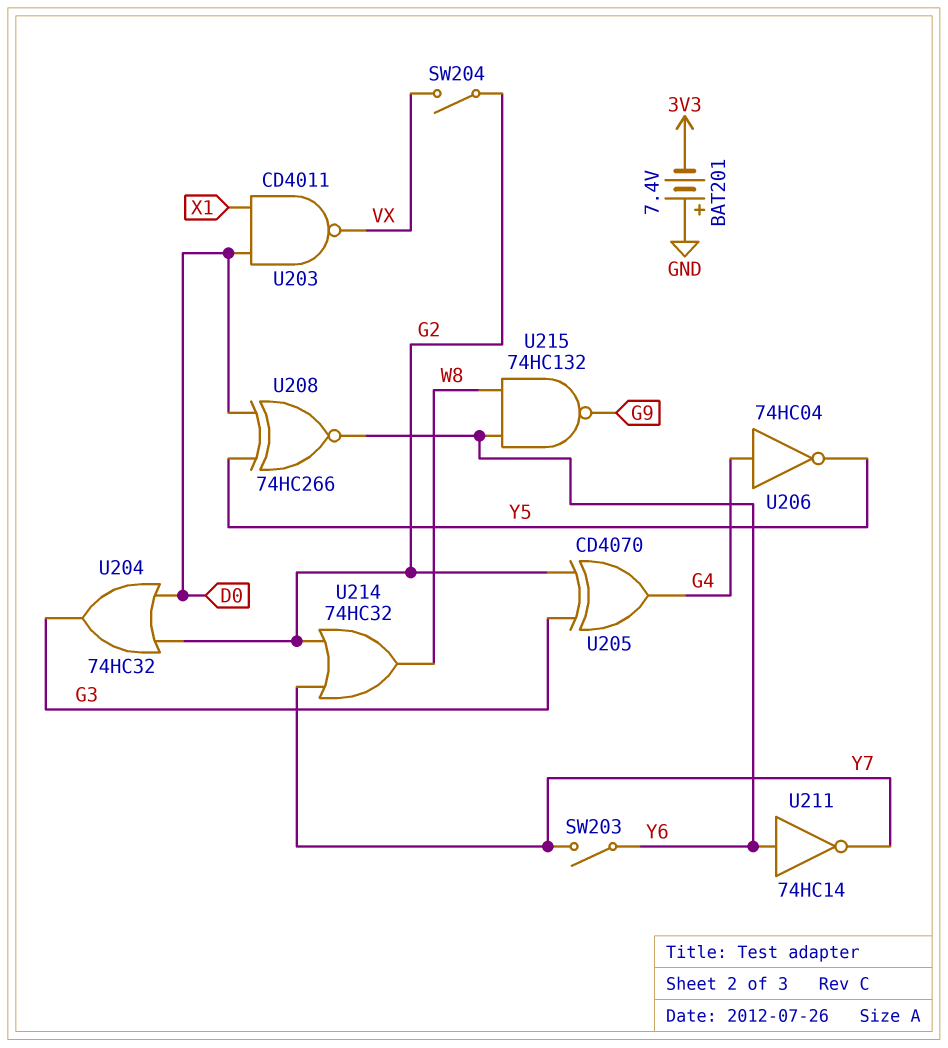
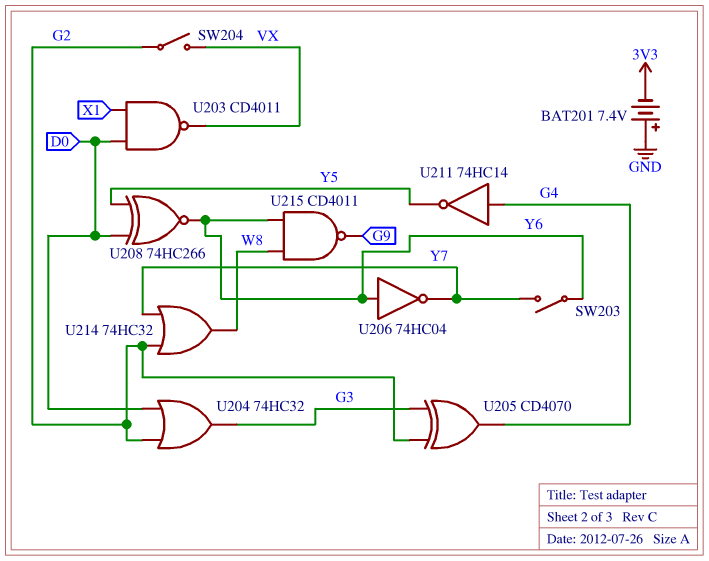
U206: NOT 74HC04 (in G4, out Y5) -> NOT 74HC04 (in Y6, out Y7)
U211: NOT 74HC14 (in Y6, out Y7) -> NOT 74HC14 (in G4, out Y5)
U215: NAND 74HC132 (in W8, in Y6, out G9) -> NAND CD4011 (in W8, in Y6, out G9)

